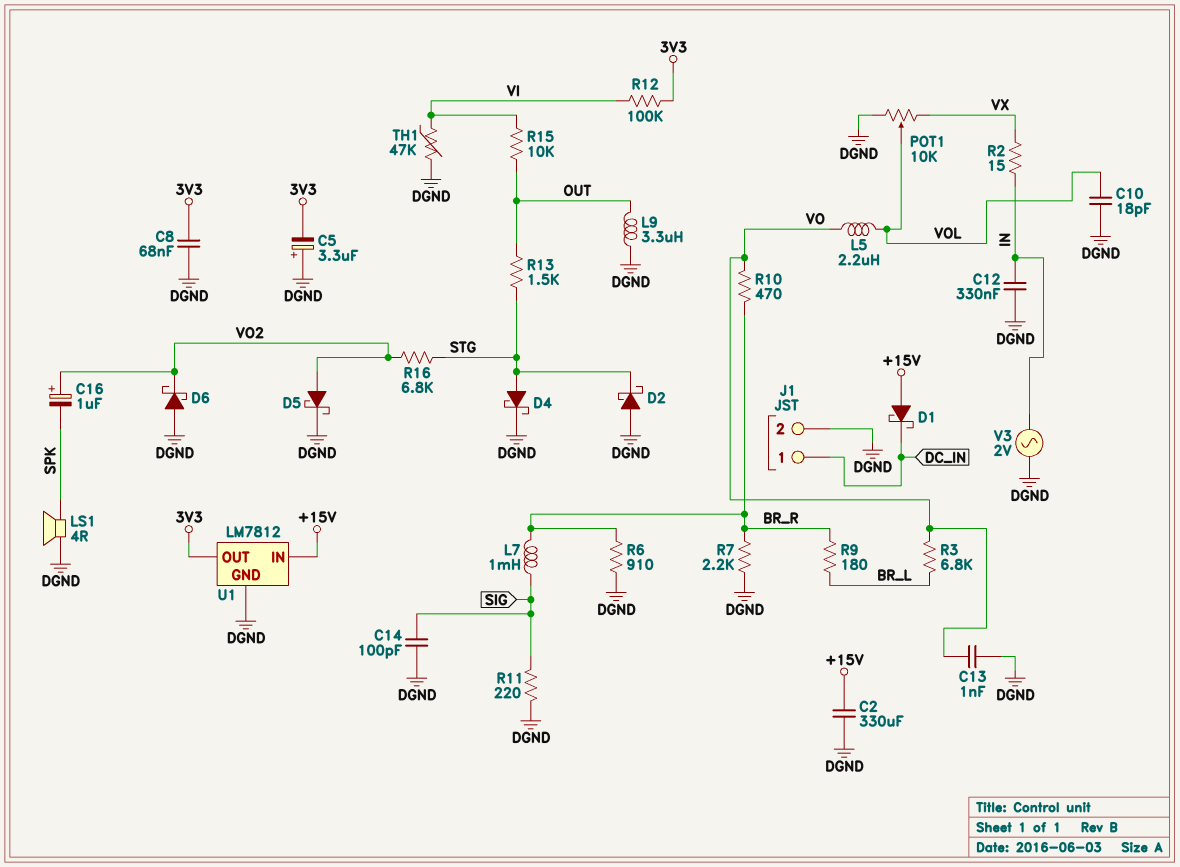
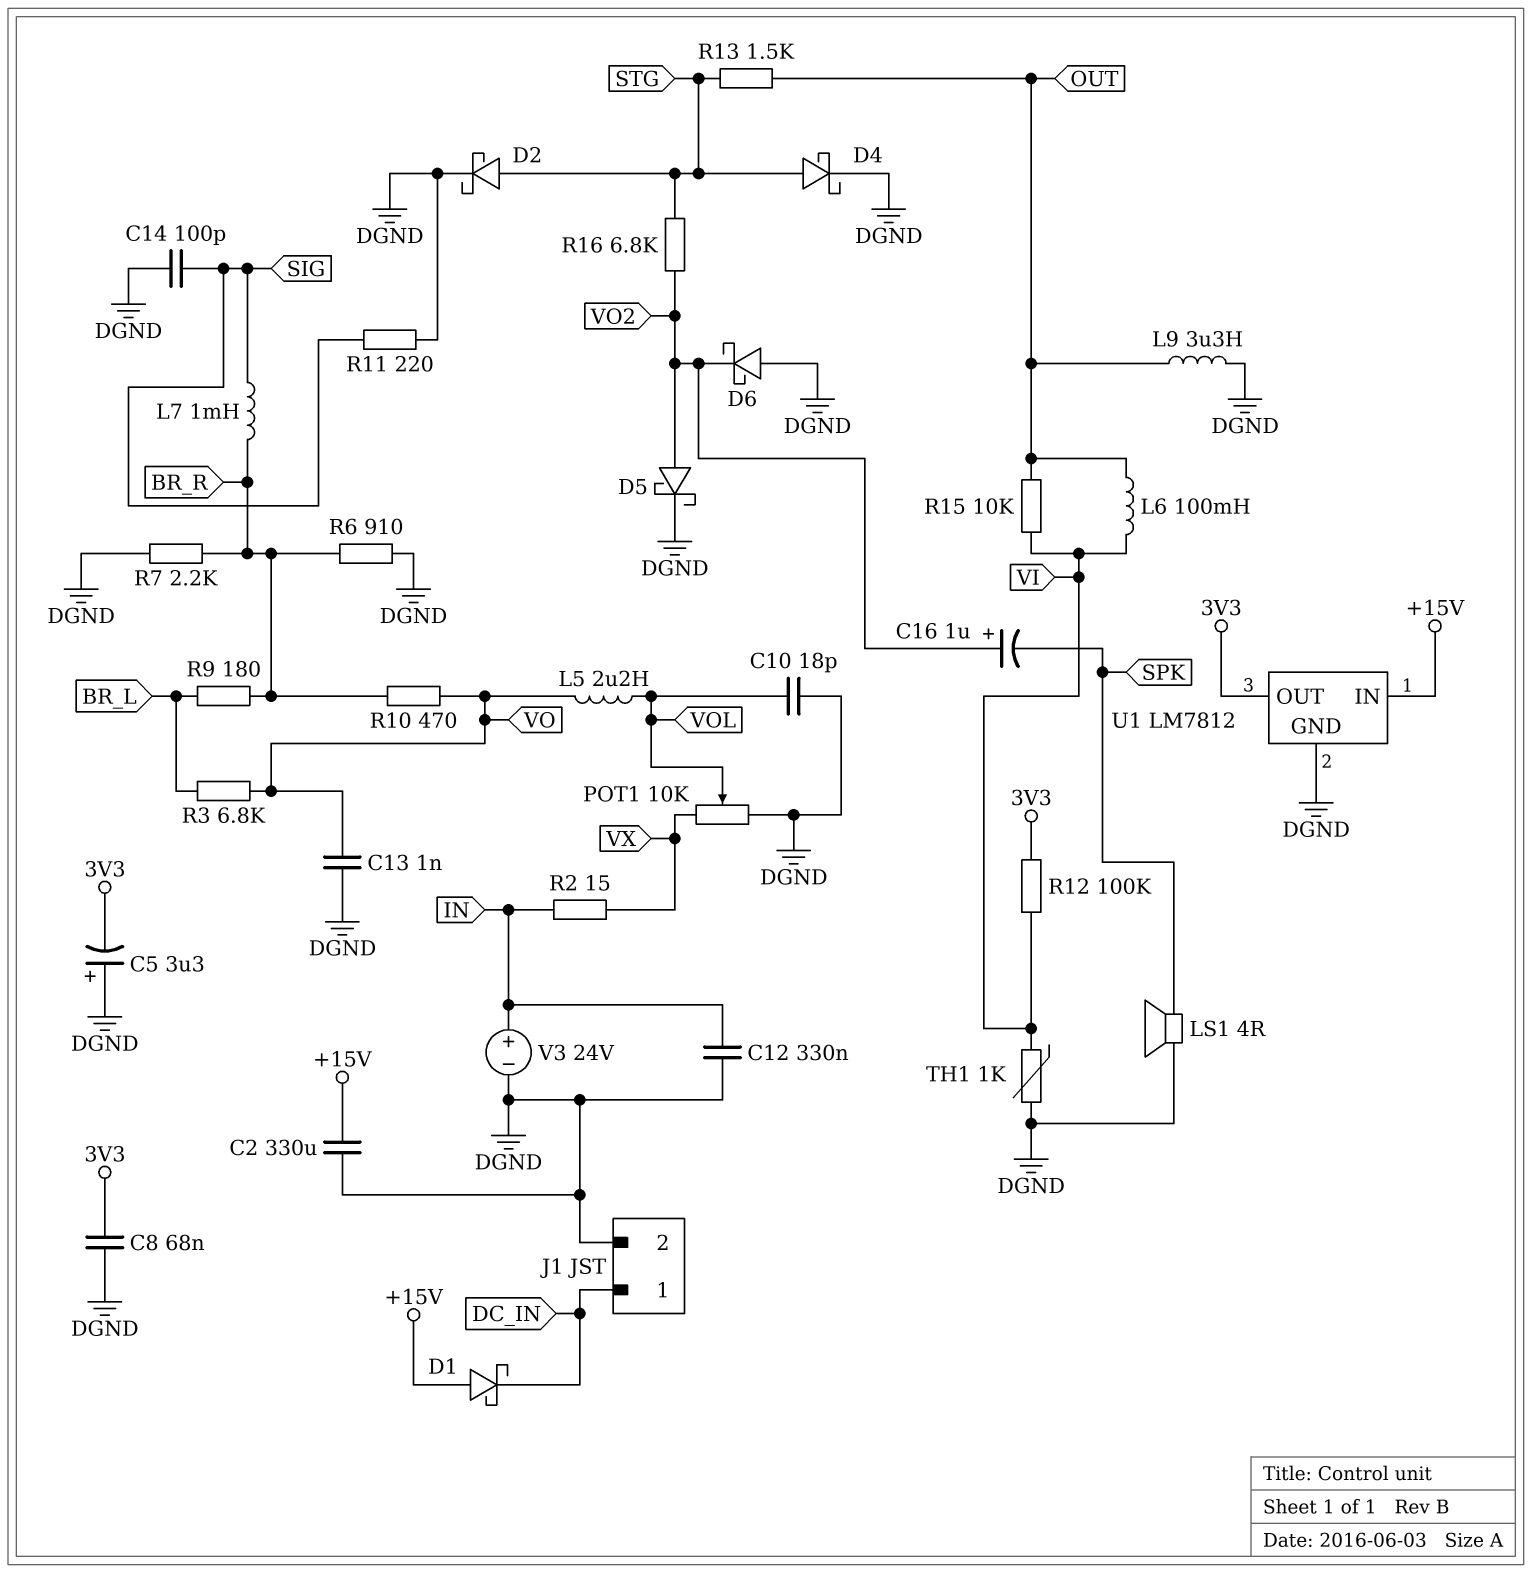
D2: schottky (A DGND, K STG) -> schottky (A STG, K DGND)
L6: none -> 100mH (OUT, VI)
TH1: 47k (DGND, VI) -> 1k (DGND, VI)
V3: AC 2V (DGND, IN) -> 24V (plus IN, minus DGND)

